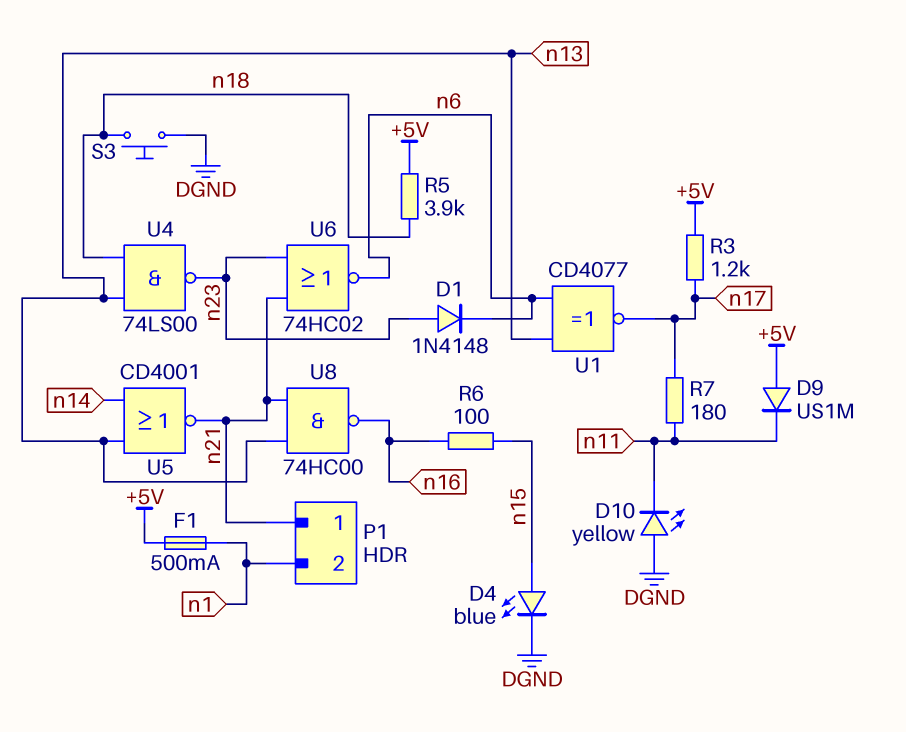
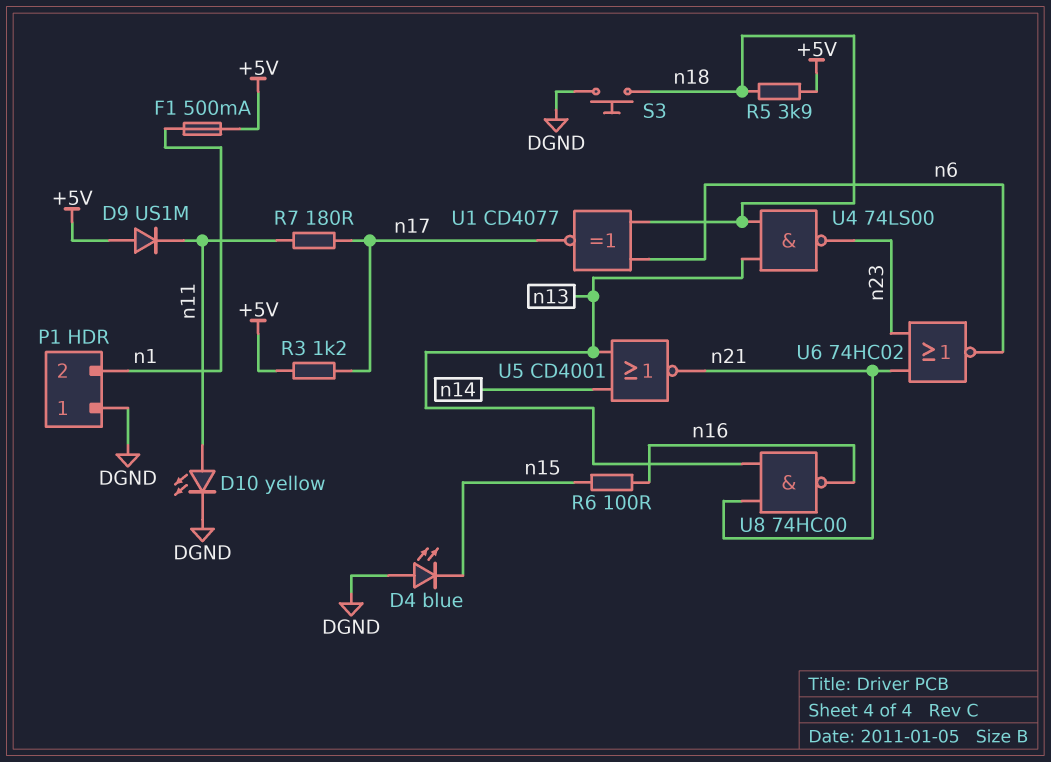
D1: diode 1N4148 (A n23, K n6) -> none
D4: LED blue (A n15, K DGND) -> LED blue (A DGND, K n15)
D10: LED yellow (A DGND, K n11) -> LED yellow (A n11, K DGND)
P1 pin 1: n21 -> DGND
U1: XNOR CD4077 (in n6, in n13, out n17) -> XNOR CD4077 (in n6, in n18, out n17)

